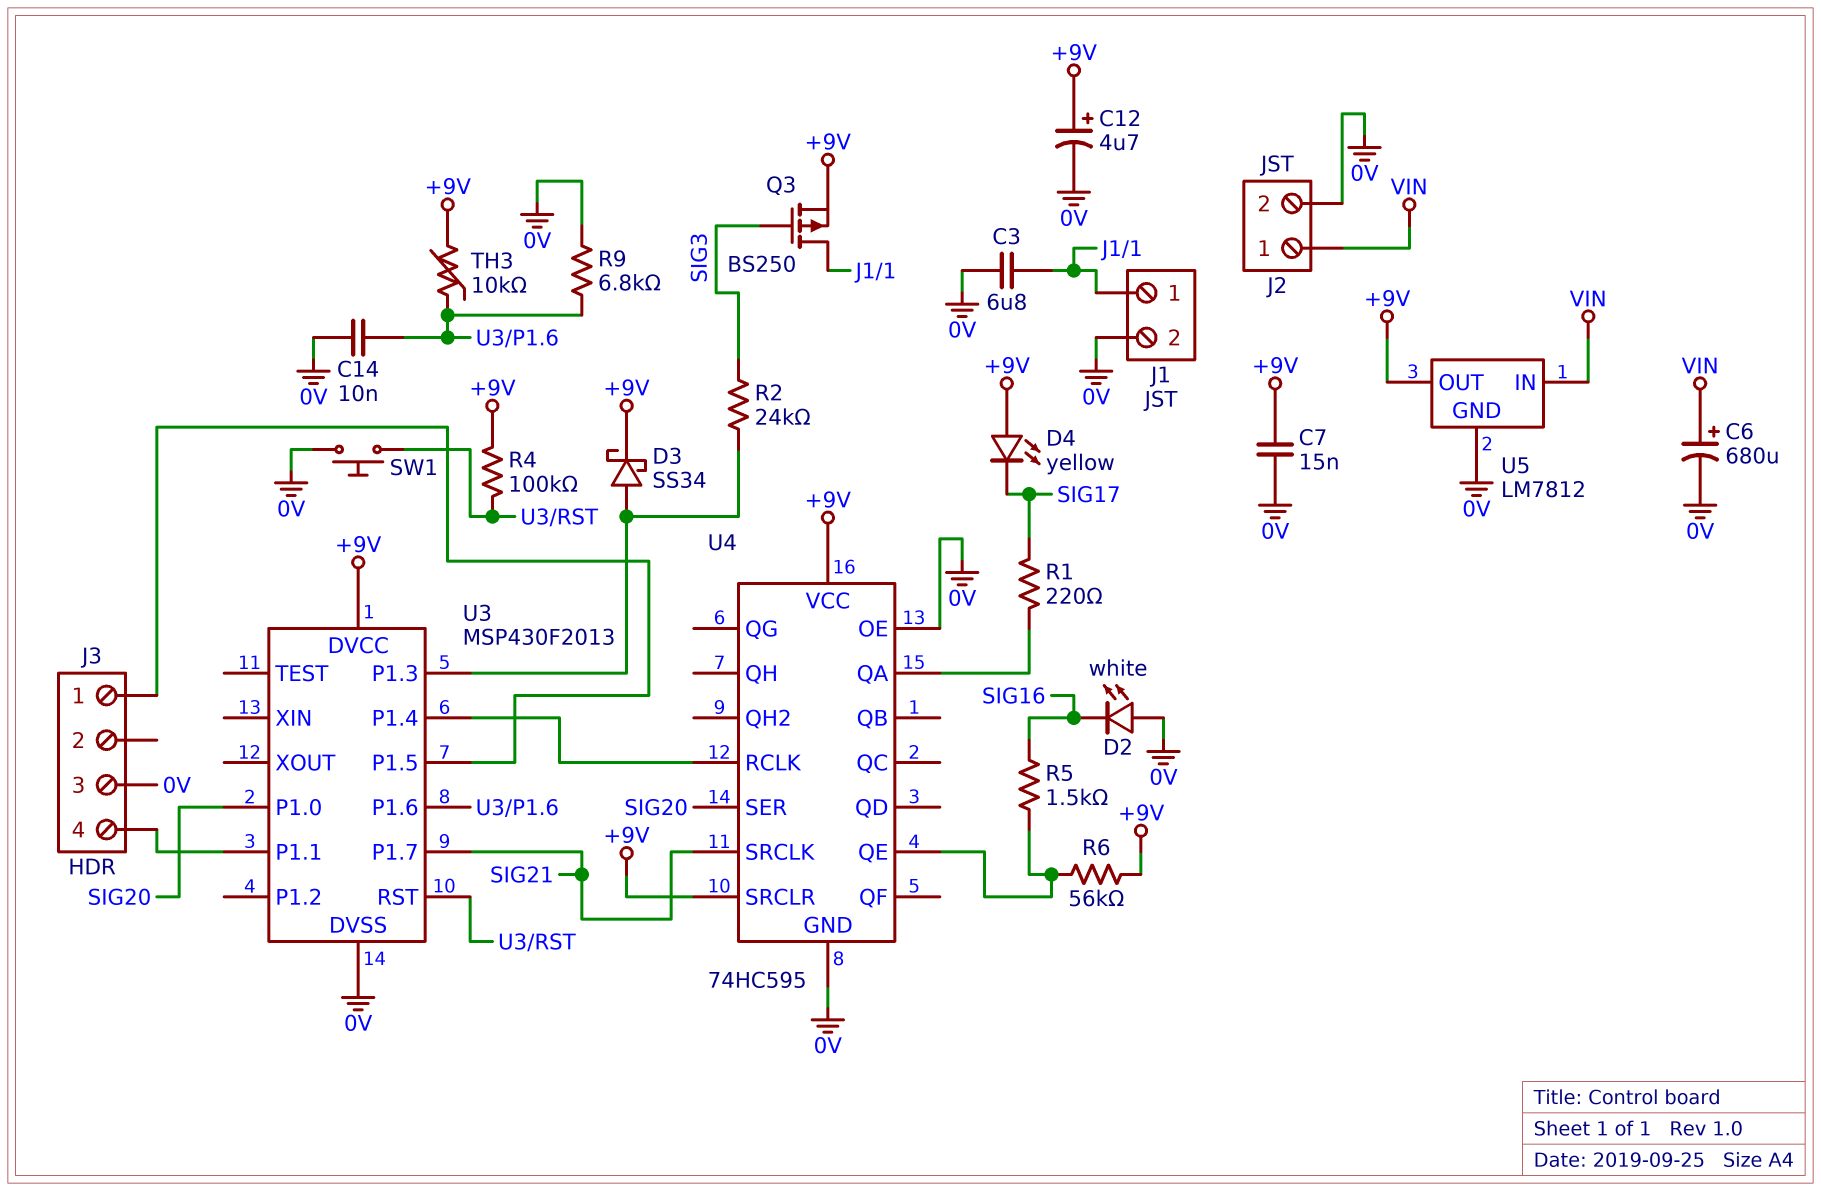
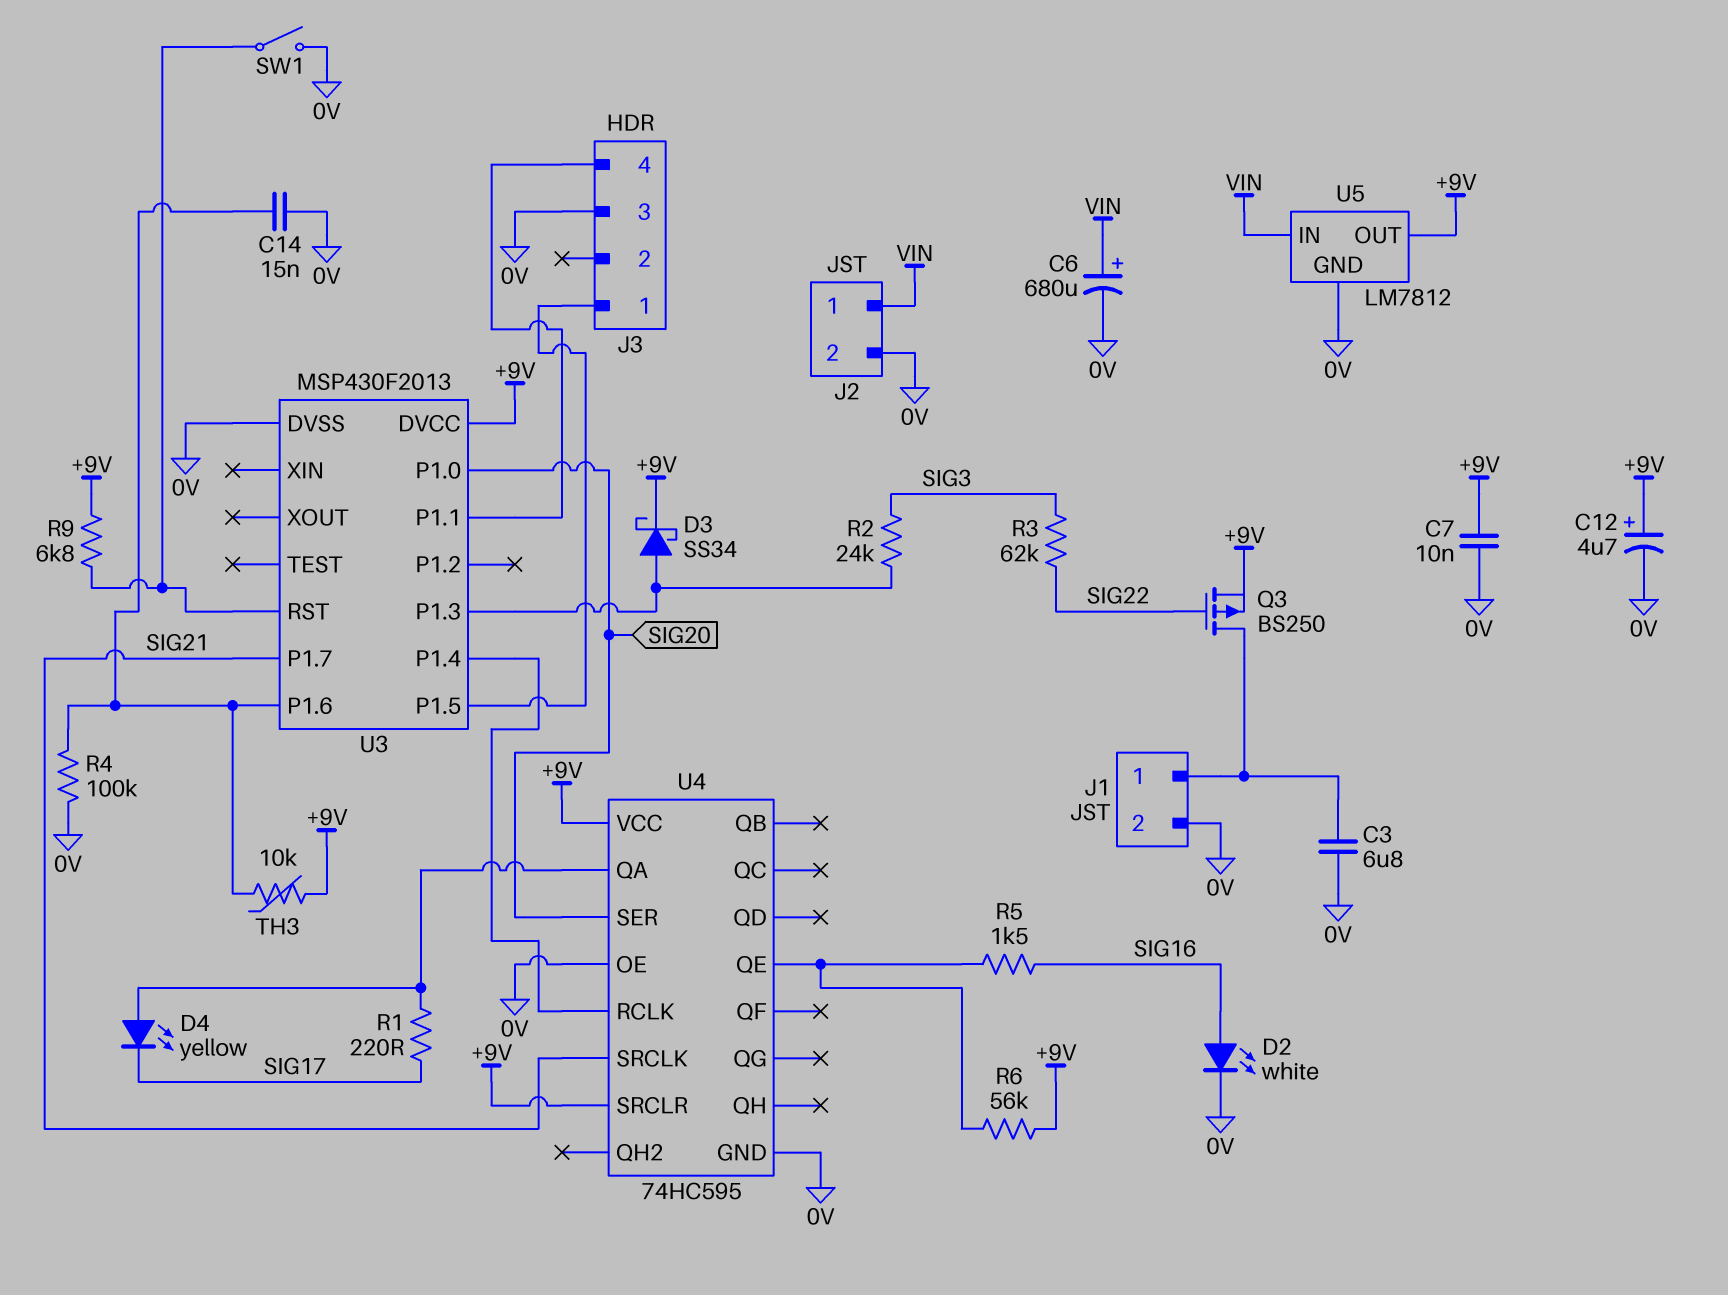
C7: 15nF (+9V, 0V) -> 10nF (+9V, 0V)
C14: 10nF (0V, U3/P1.6) -> 15nF (0V, U3/P1.6)
D2: LED white (A 0V, K SIG16) -> LED white (A SIG16, K 0V)
D4: LED yellow (A +9V, K SIG17) -> LED yellow (A U4/QA, K SIG17)
Q3: PMOS BS250 (G SIG3, D J1/1, S +9V) -> PMOS BS250 (G SIG22, D J1/1, S +9V)
R3: none -> 62k (SIG3, SIG22)
R4: 100k (+9V, U3/RST) -> 100k (0V, U3/P1.6)
R9: 6.8k (0V, U3/P1.6) -> 6.8k (+9V, U3/RST)
SW1: button (0V, U3/RST) -> switch (0V, U3/RST)

